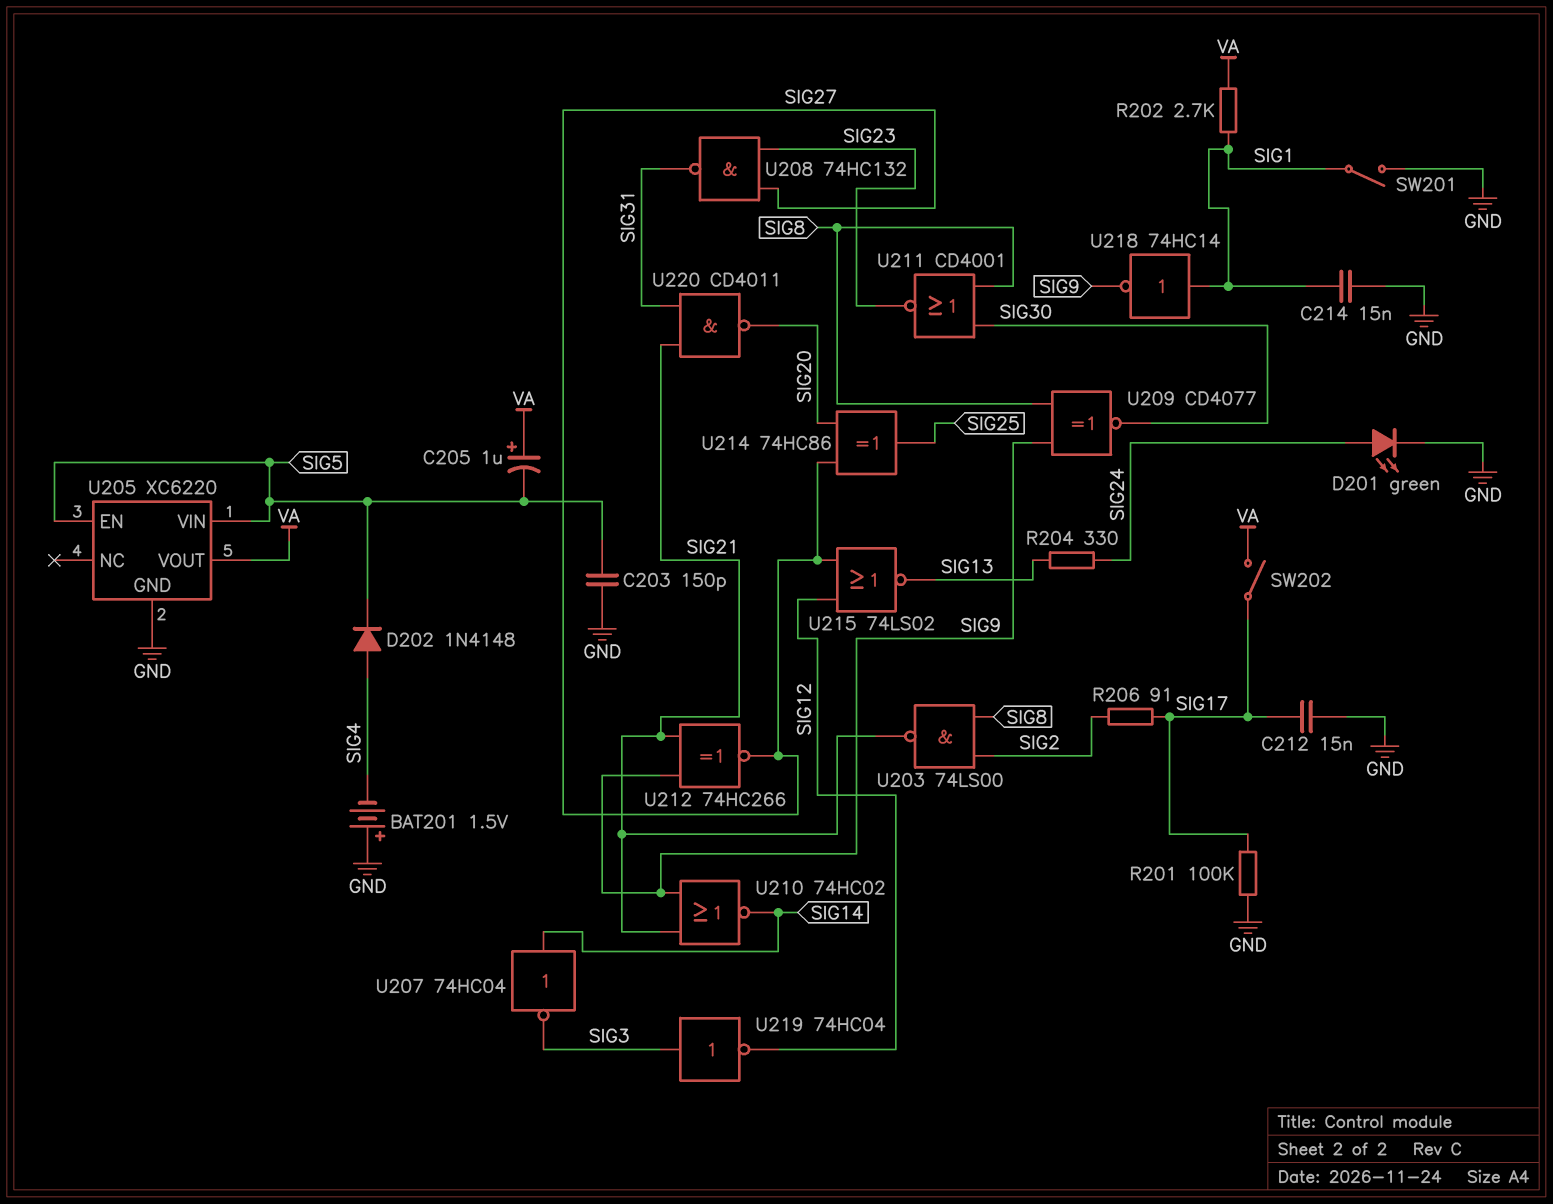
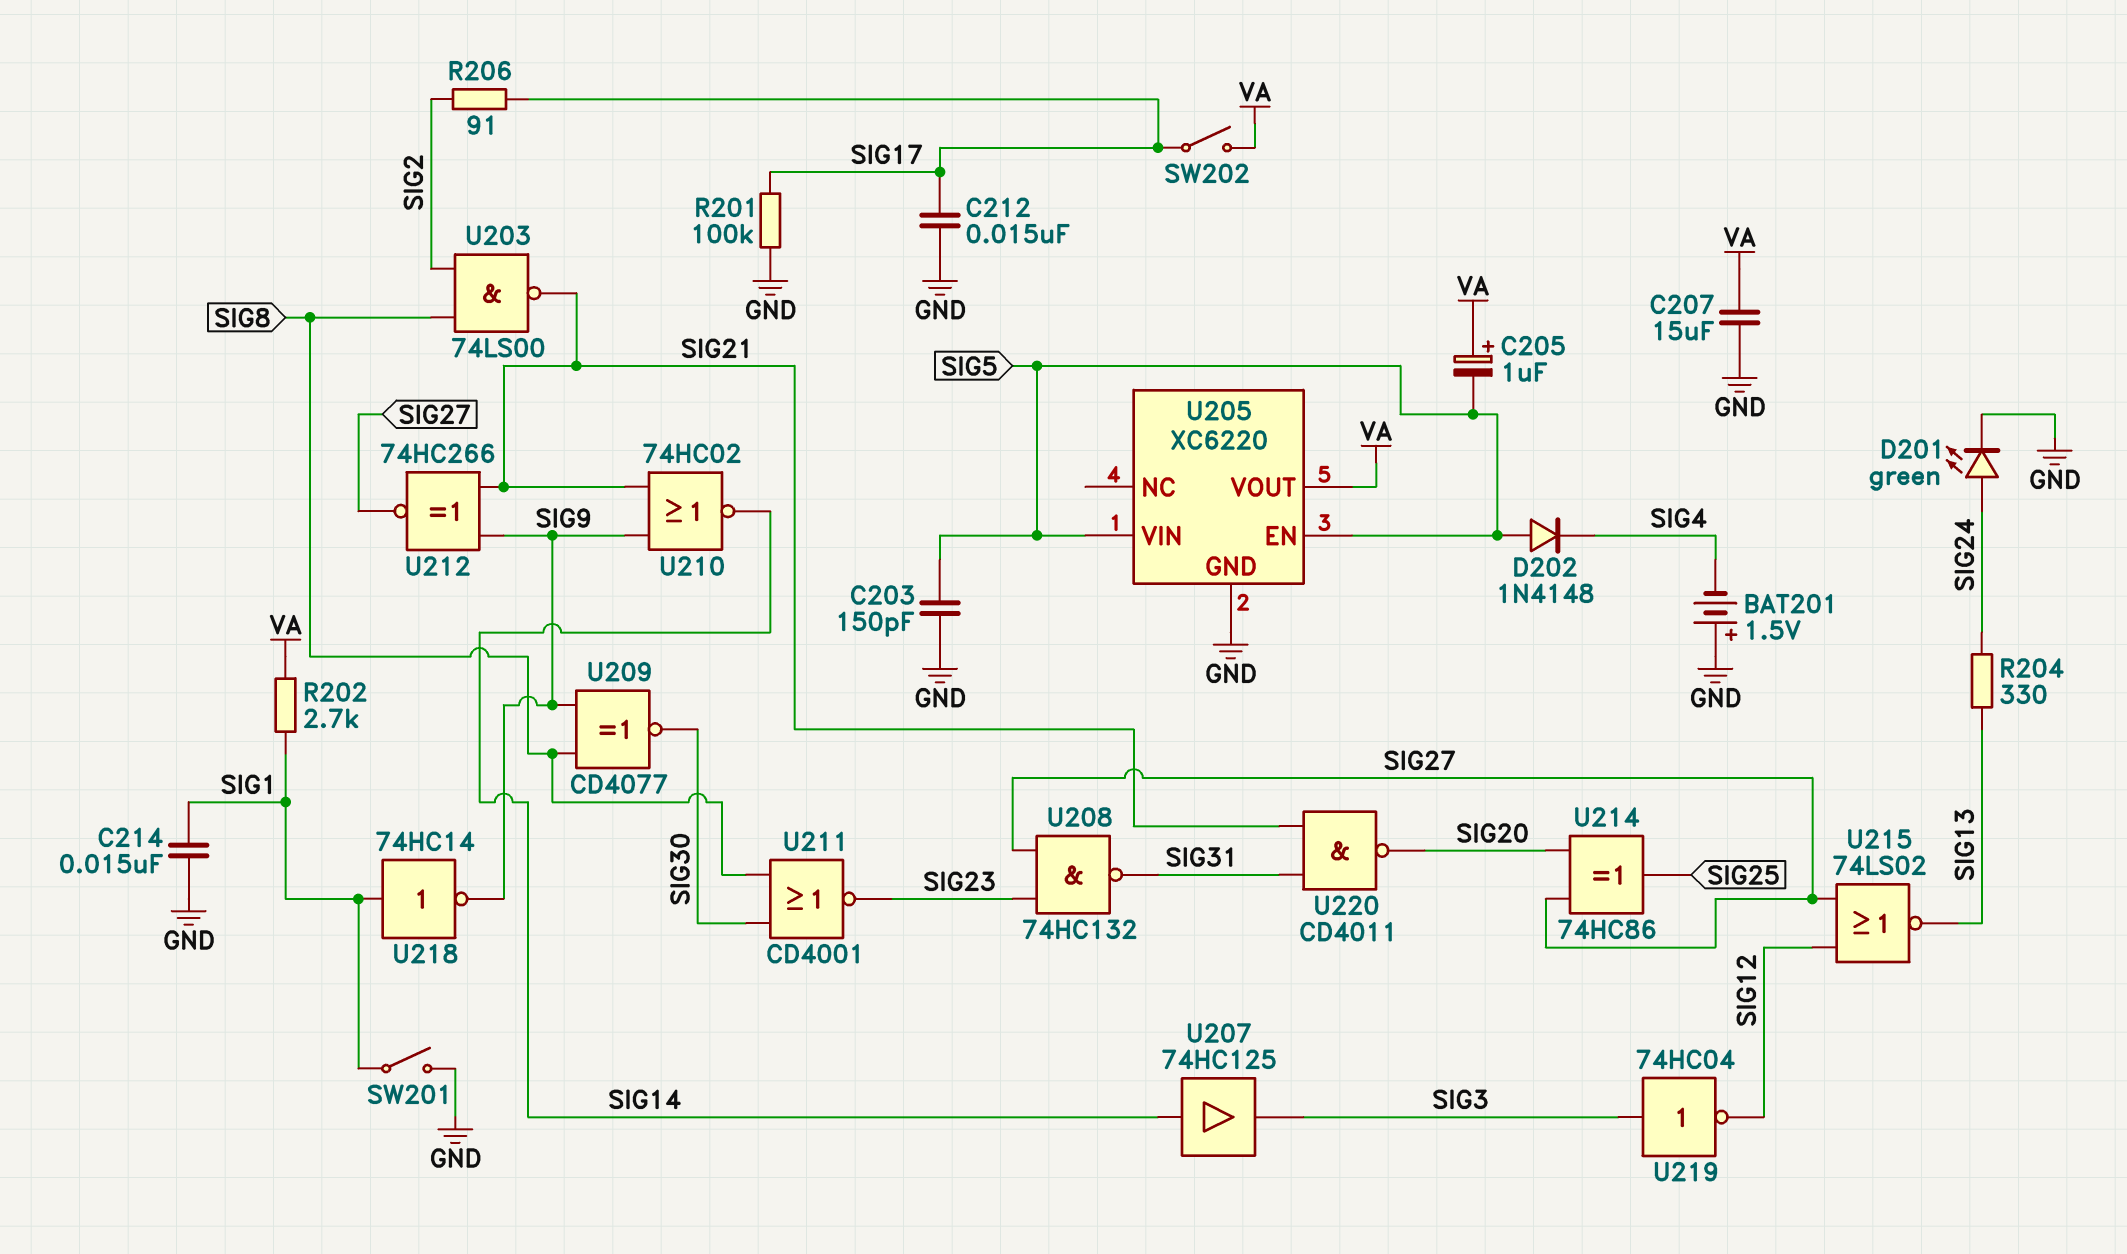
C207: none -> 15uF (GND, VA)
D202: diode 1N4148 (A SIG4, K SIG5) -> diode 1N4148 (A SIG5, K SIG4)
U207: NOT 74HC04 (in SIG14, out SIG3) -> buffer 74HC125 (in SIG14, out SIG3)

